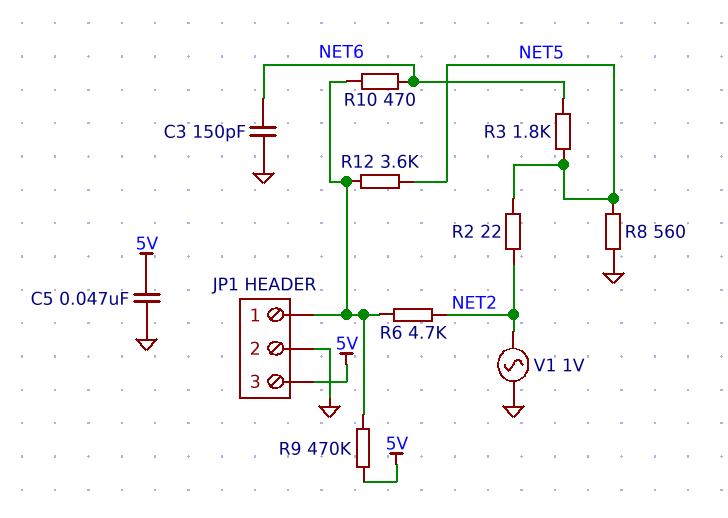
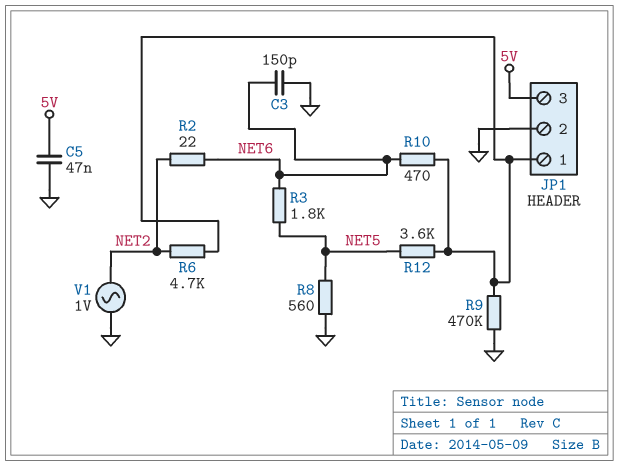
R2: 22 (NET2, NET5) -> 22 (NET2, NET6)
R9: 470k (5V, JP1/1) -> 470k (GND, JP1/1)

